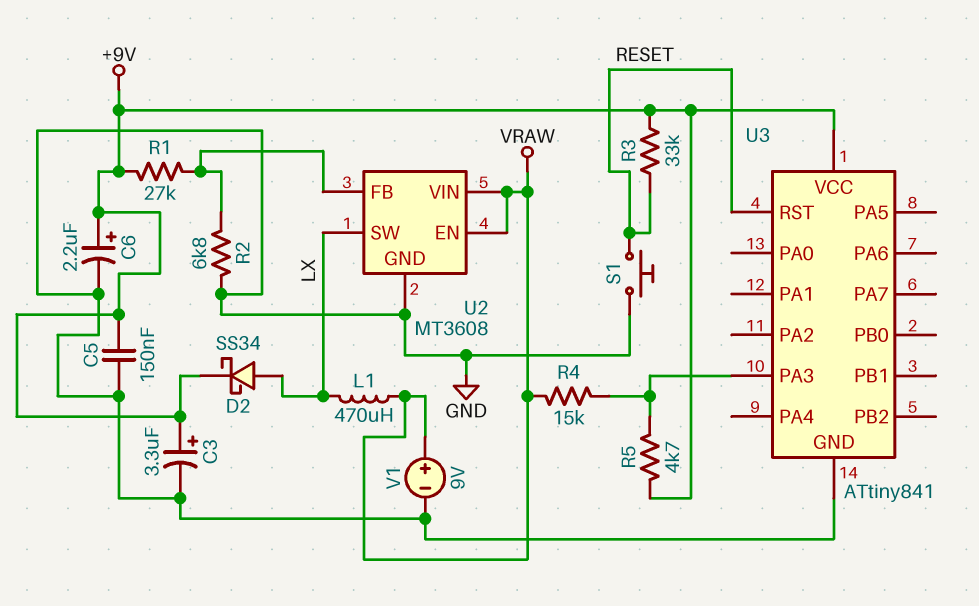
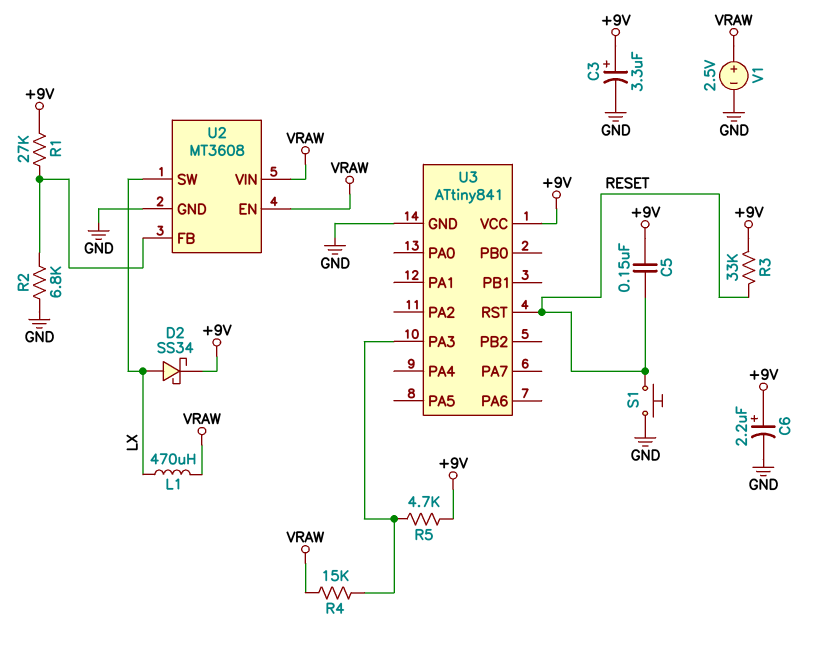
C5: 150nF (+9V, GND) -> 150nF (+9V, RESET)
V1: 9V (plus VRAW, minus GND) -> 2.5V (plus VRAW, minus GND)

